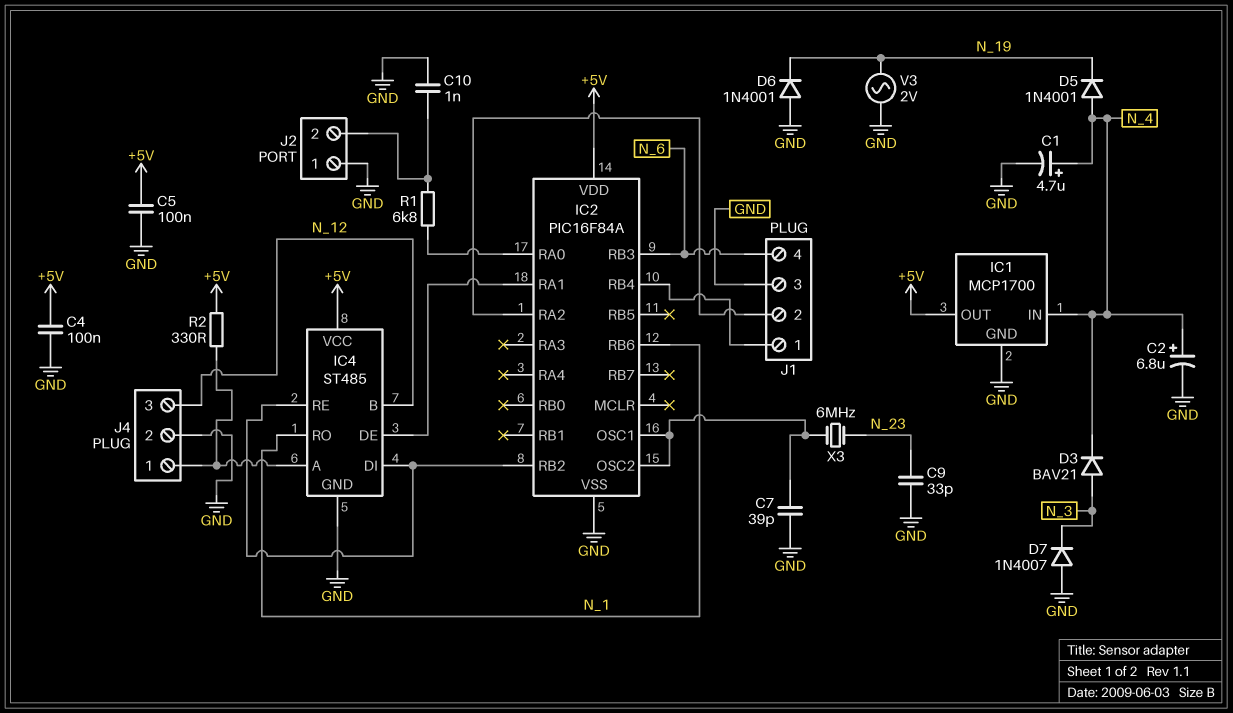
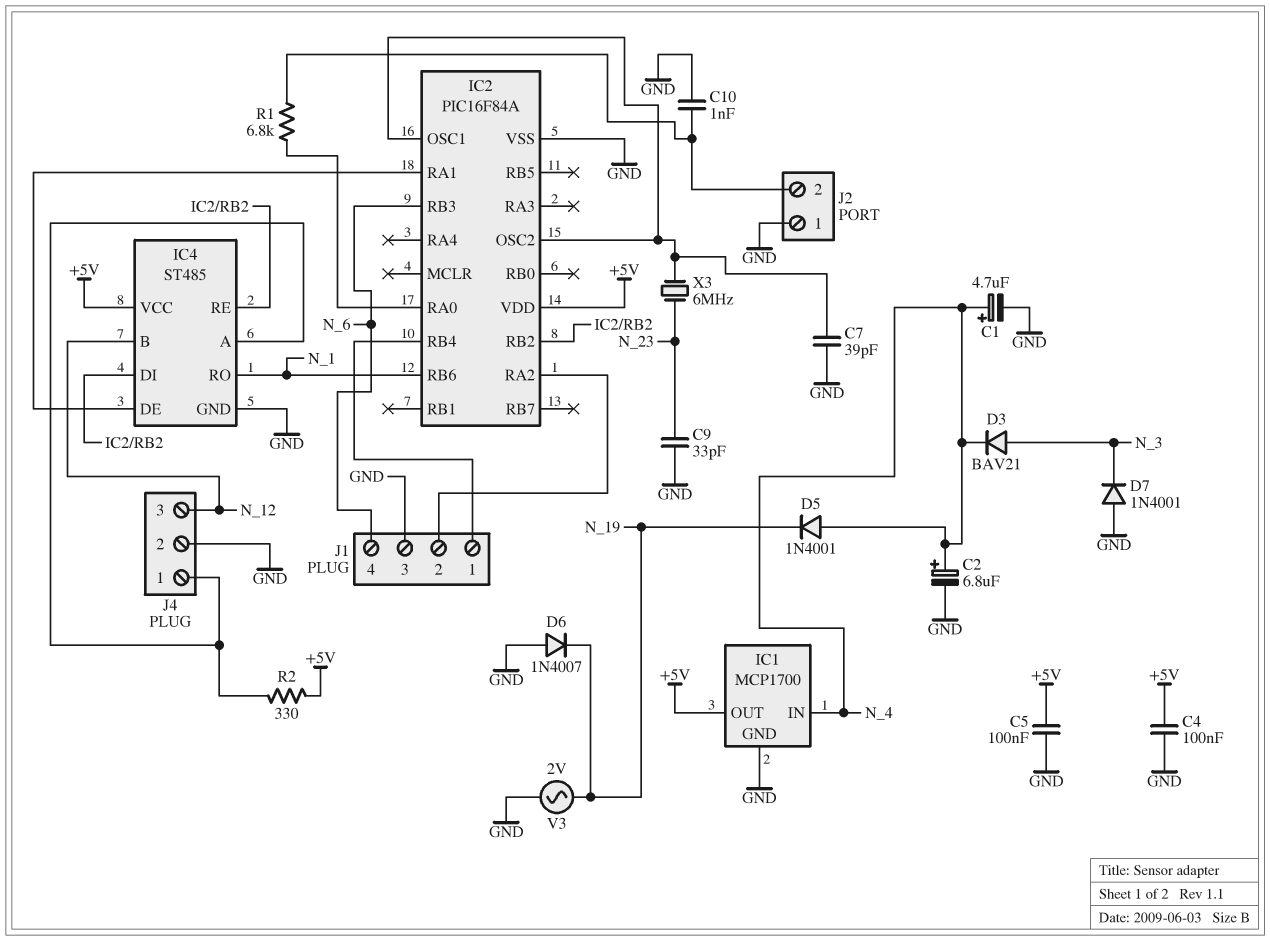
D6: diode 1N4001 (A GND, K N_19) -> diode 1N4007 (A GND, K N_19)
D7: diode 1N4007 (A GND, K N_3) -> diode 1N4001 (A GND, K N_3)

